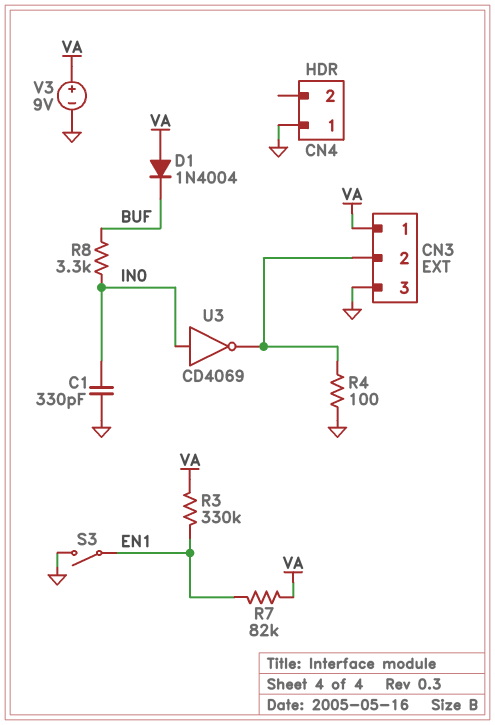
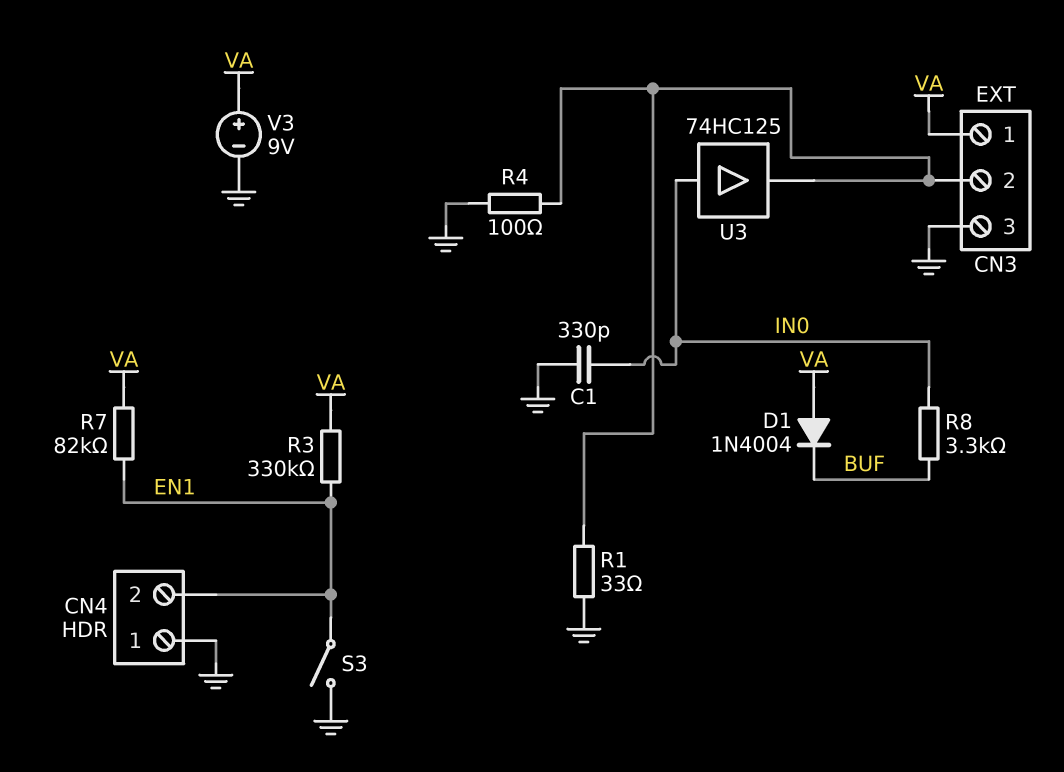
CN4 pin 2: none -> EN1
R1: none -> 33 (CN3/2, GND)
U3: NOT CD4069 (in IN0, out CN3/2) -> buffer 74HC125 (in IN0, out CN3/2)

